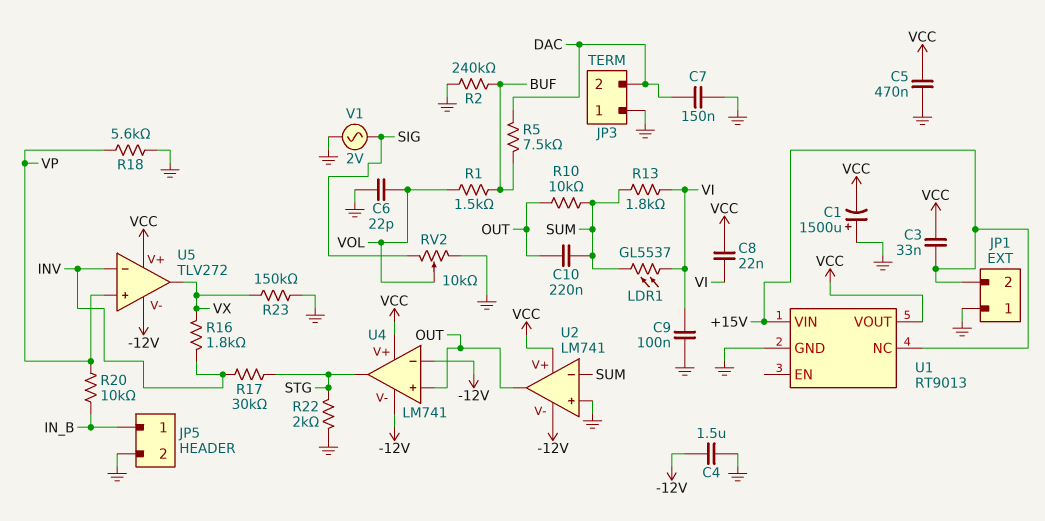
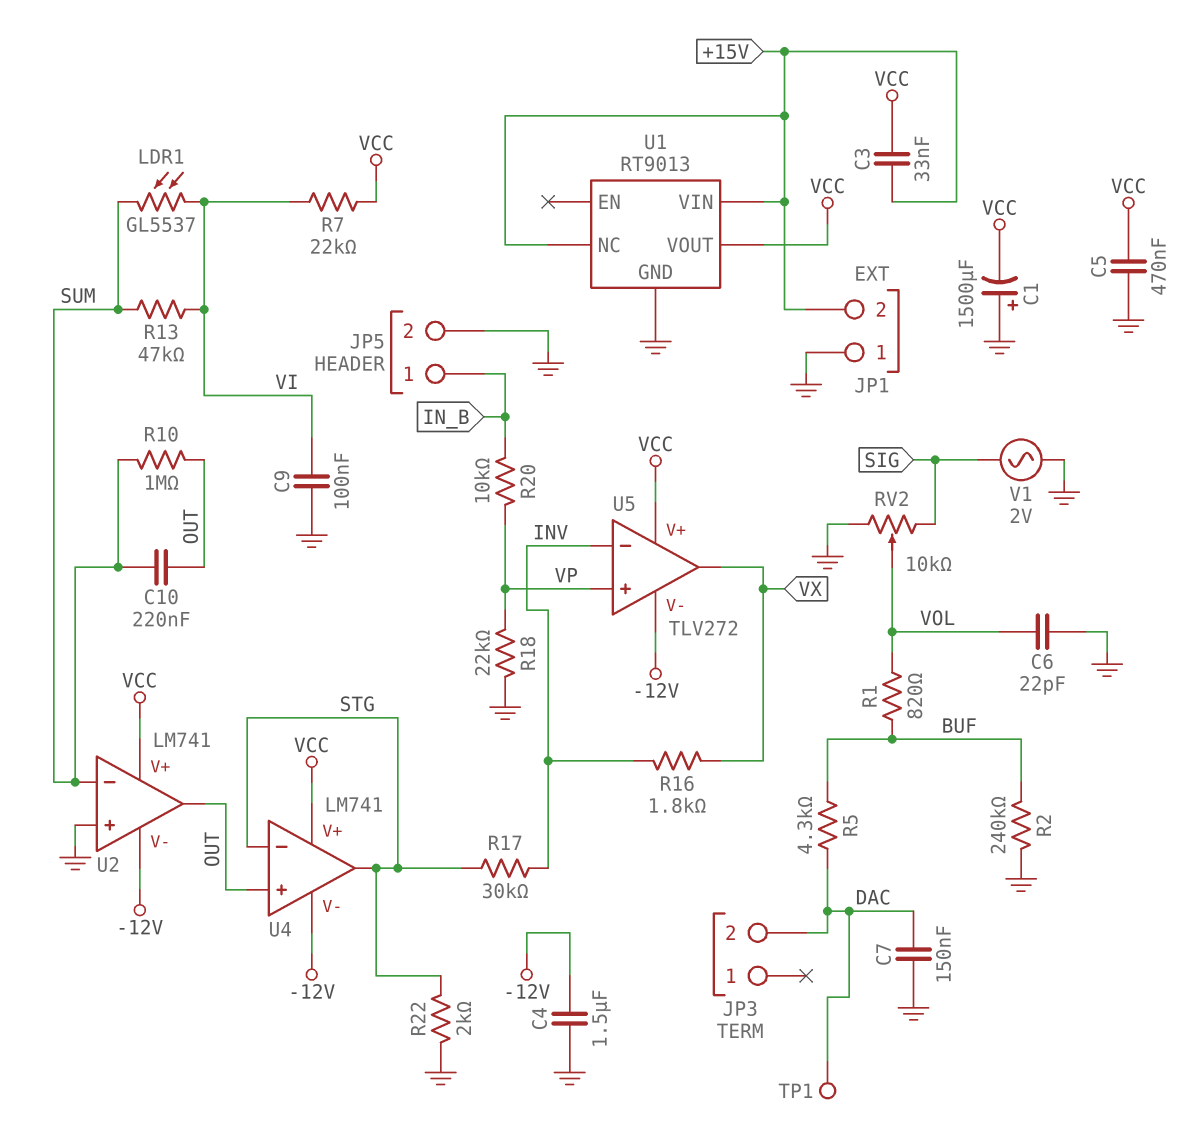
C8: 22nF (VCC, VI) -> none
JP3 pin 1: GND -> none
R1: 1.5k (BUF, VOL) -> 820 (BUF, VOL)
R5: 7.5k (BUF, DAC) -> 4.3k (BUF, DAC)
R7: none -> 22k (VCC, VI)
R10: 10k (OUT, SUM) -> 1M (OUT, SUM)
R13: 1.8k (SUM, VI) -> 47k (SUM, VI)
R18: 5.6k (GND, VP) -> 22k (GND, VP)
R23: 150k (GND, VX) -> none
TP1: none -> test point (DAC)
U4 pin in-: -12V -> STG

